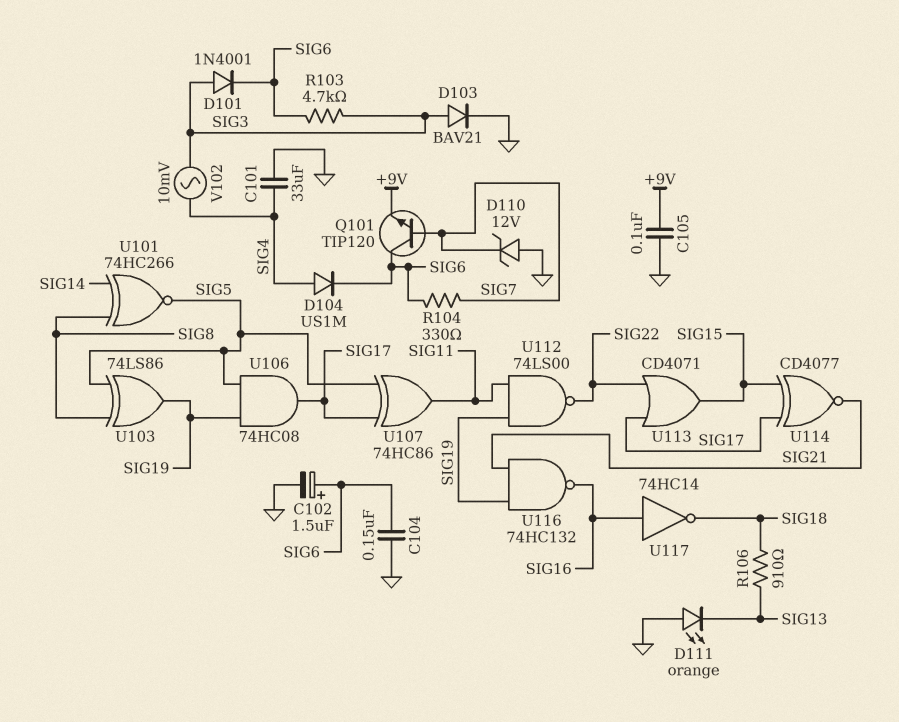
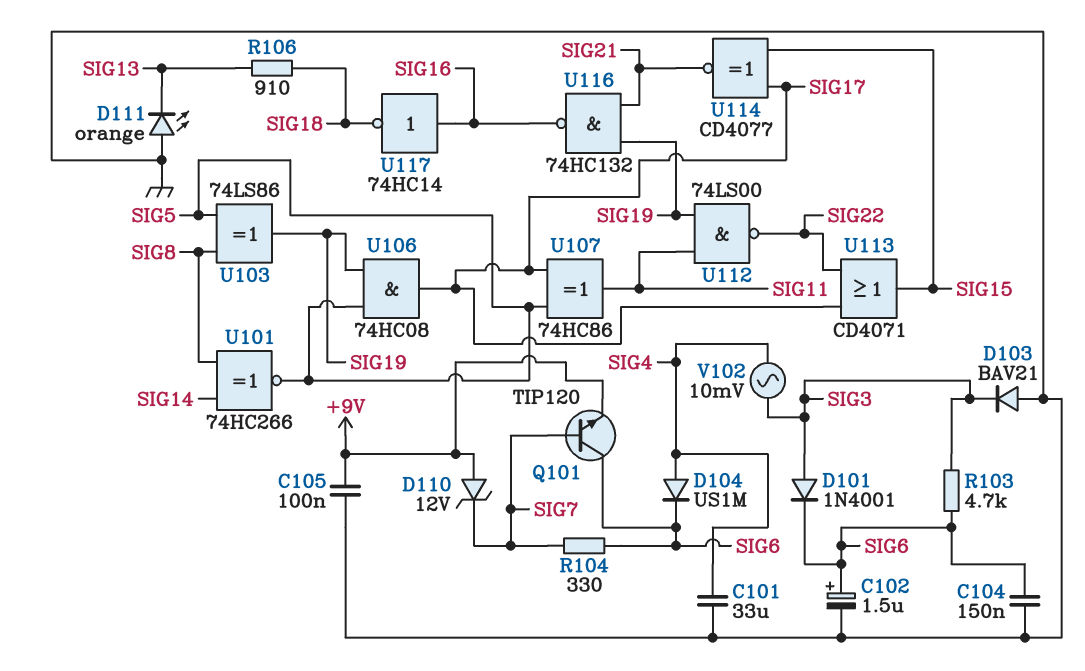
D103: diode BAV21 (A SIG3, K GND) -> diode BAV21 (A GND, K SIG3)
D110: zener 12V (A GND, K SIG7) -> zener 12V (A +9V, K SIG7)

